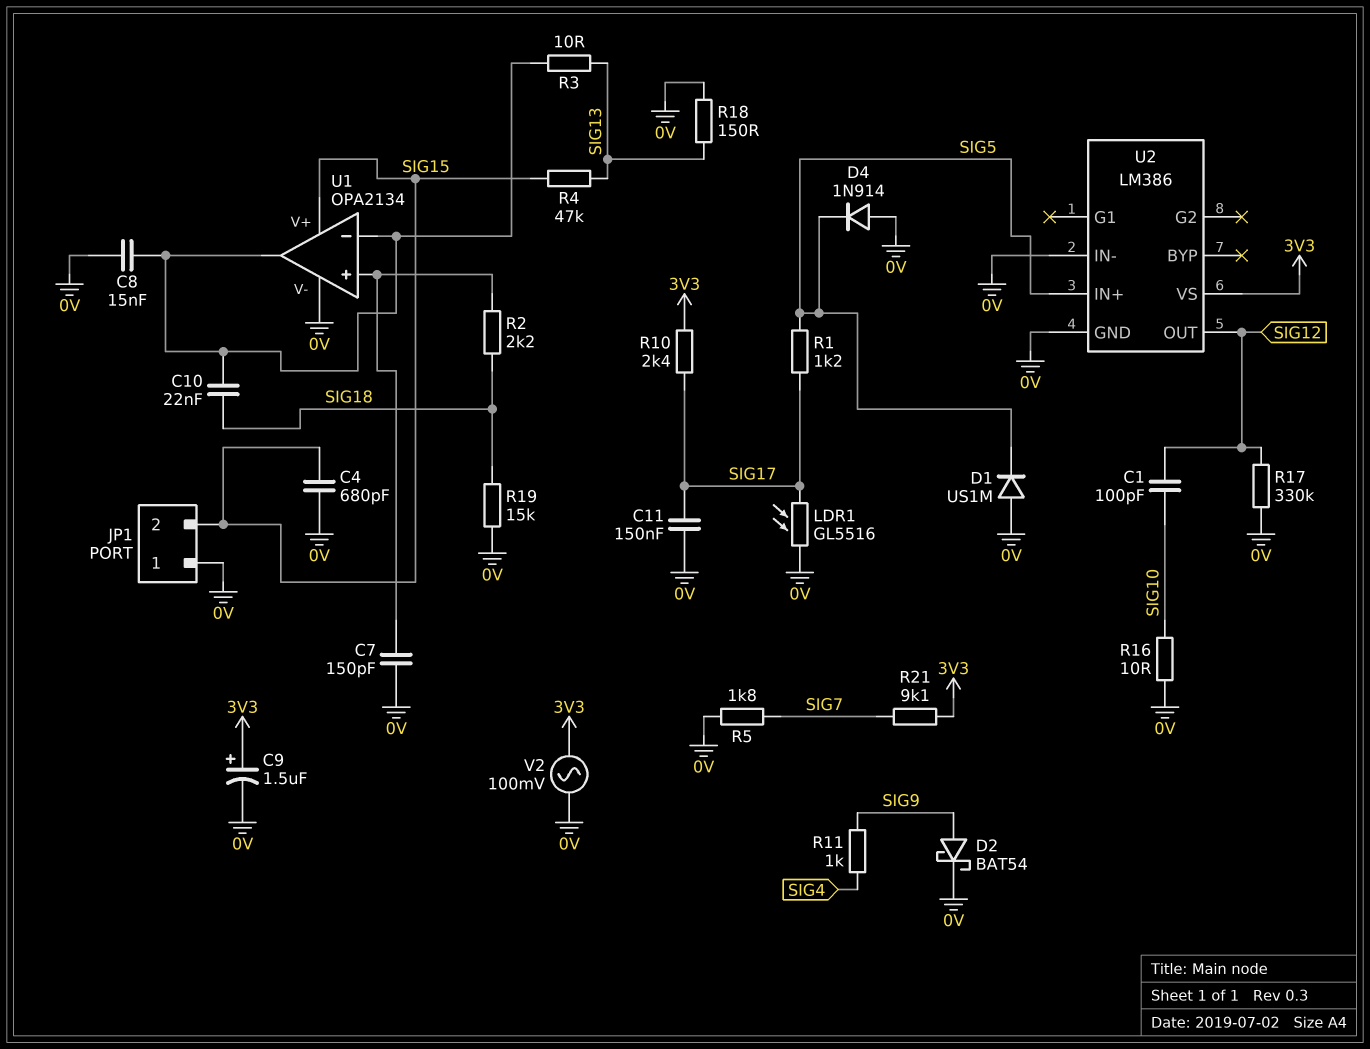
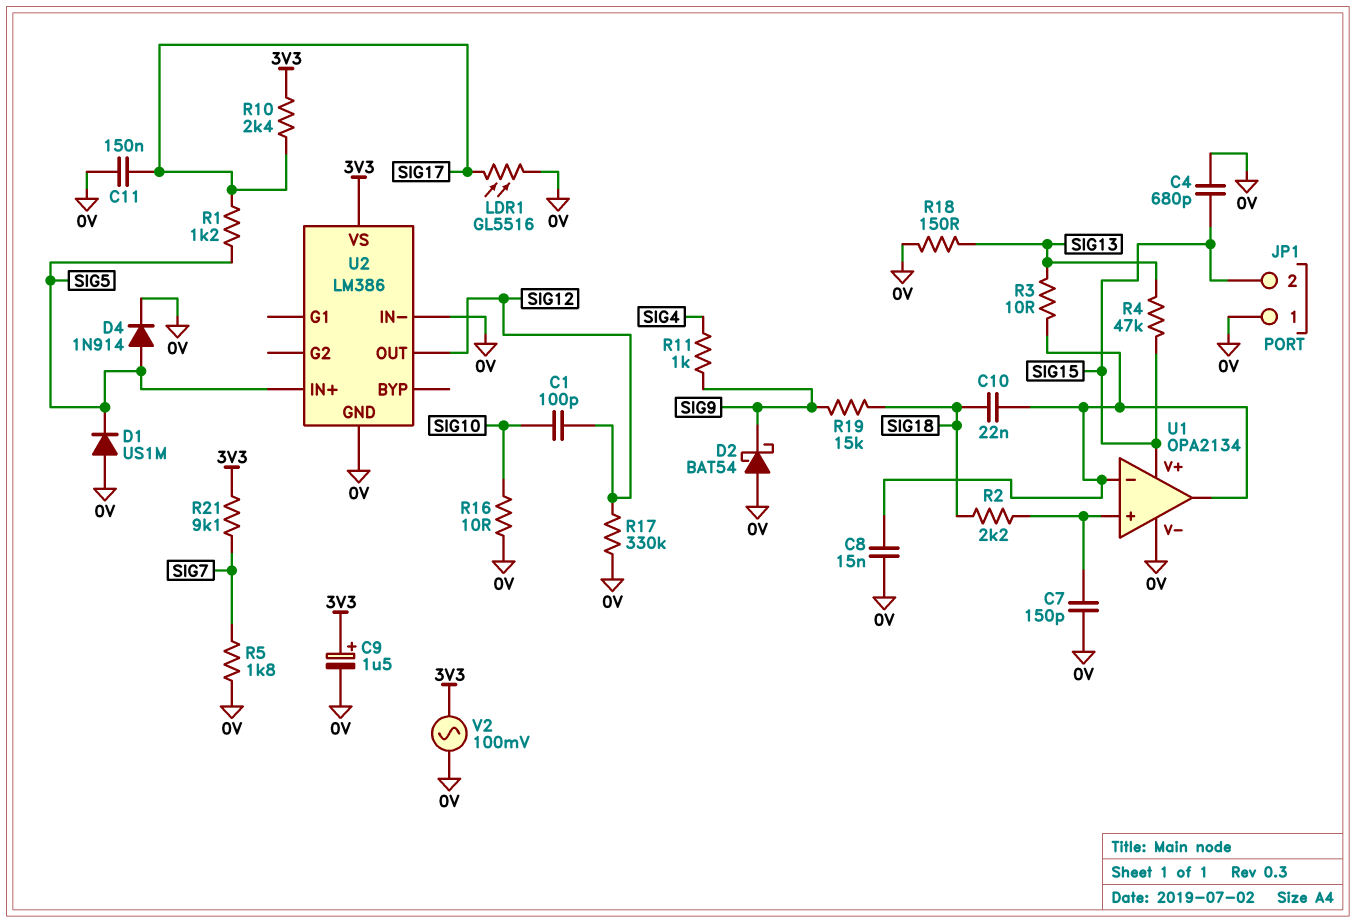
D2: schottky BAT54 (A SIG9, K 0V) -> schottky BAT54 (A 0V, K SIG9)
D4: diode 1N914 (A 0V, K SIG5) -> diode 1N914 (A SIG5, K 0V)
R19: 15k (0V, SIG18) -> 15k (SIG9, SIG18)

